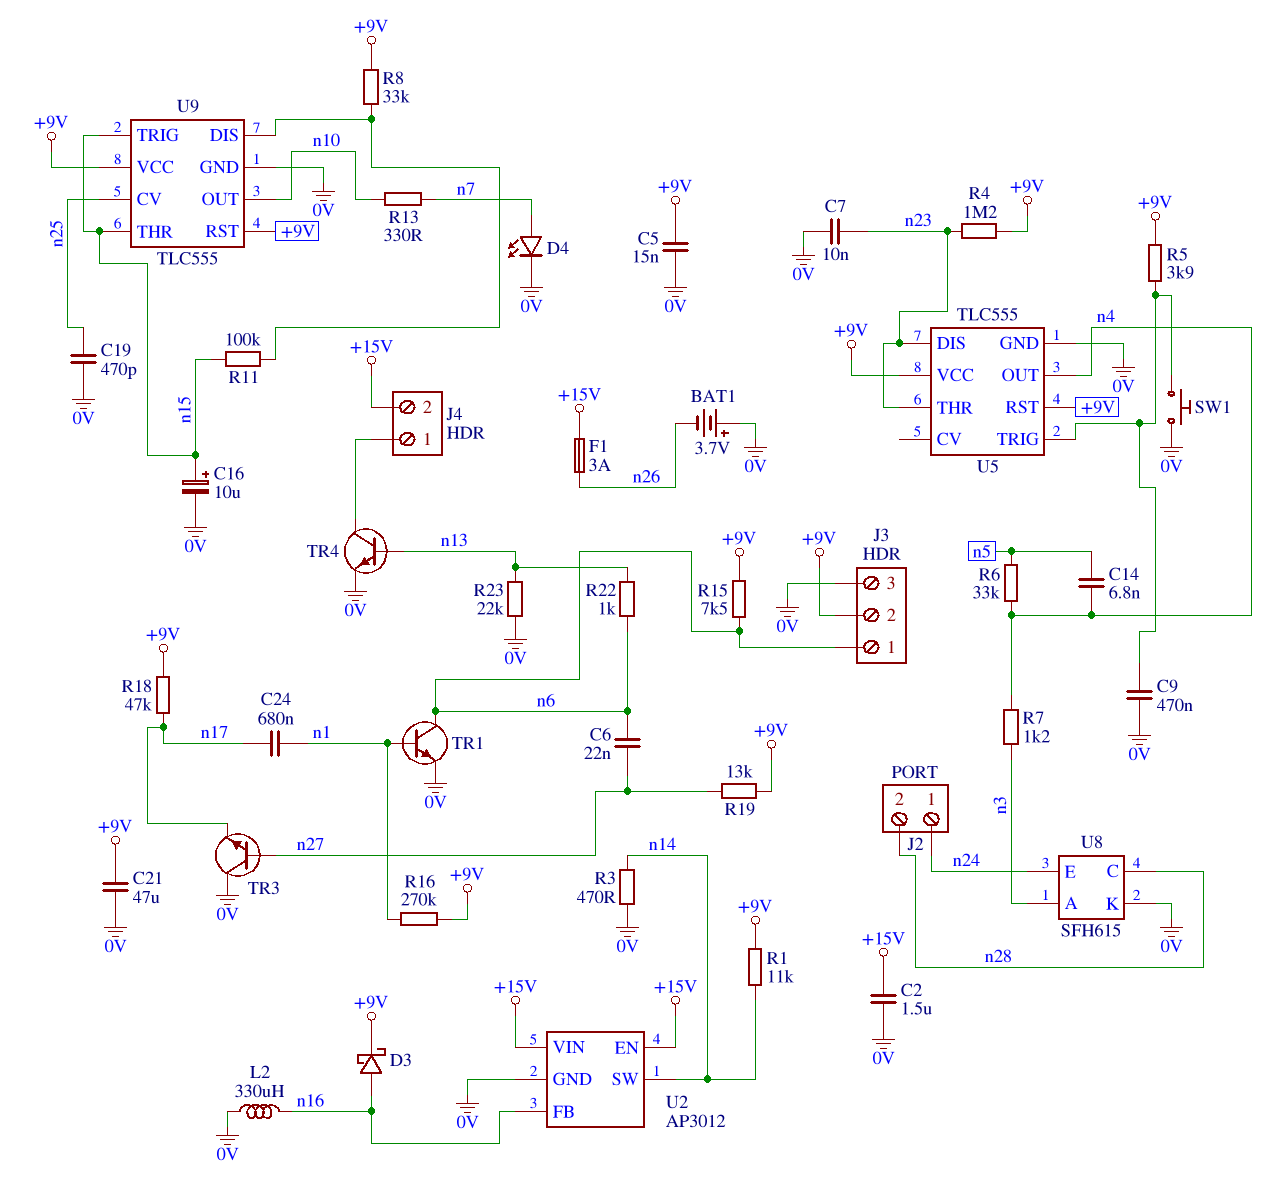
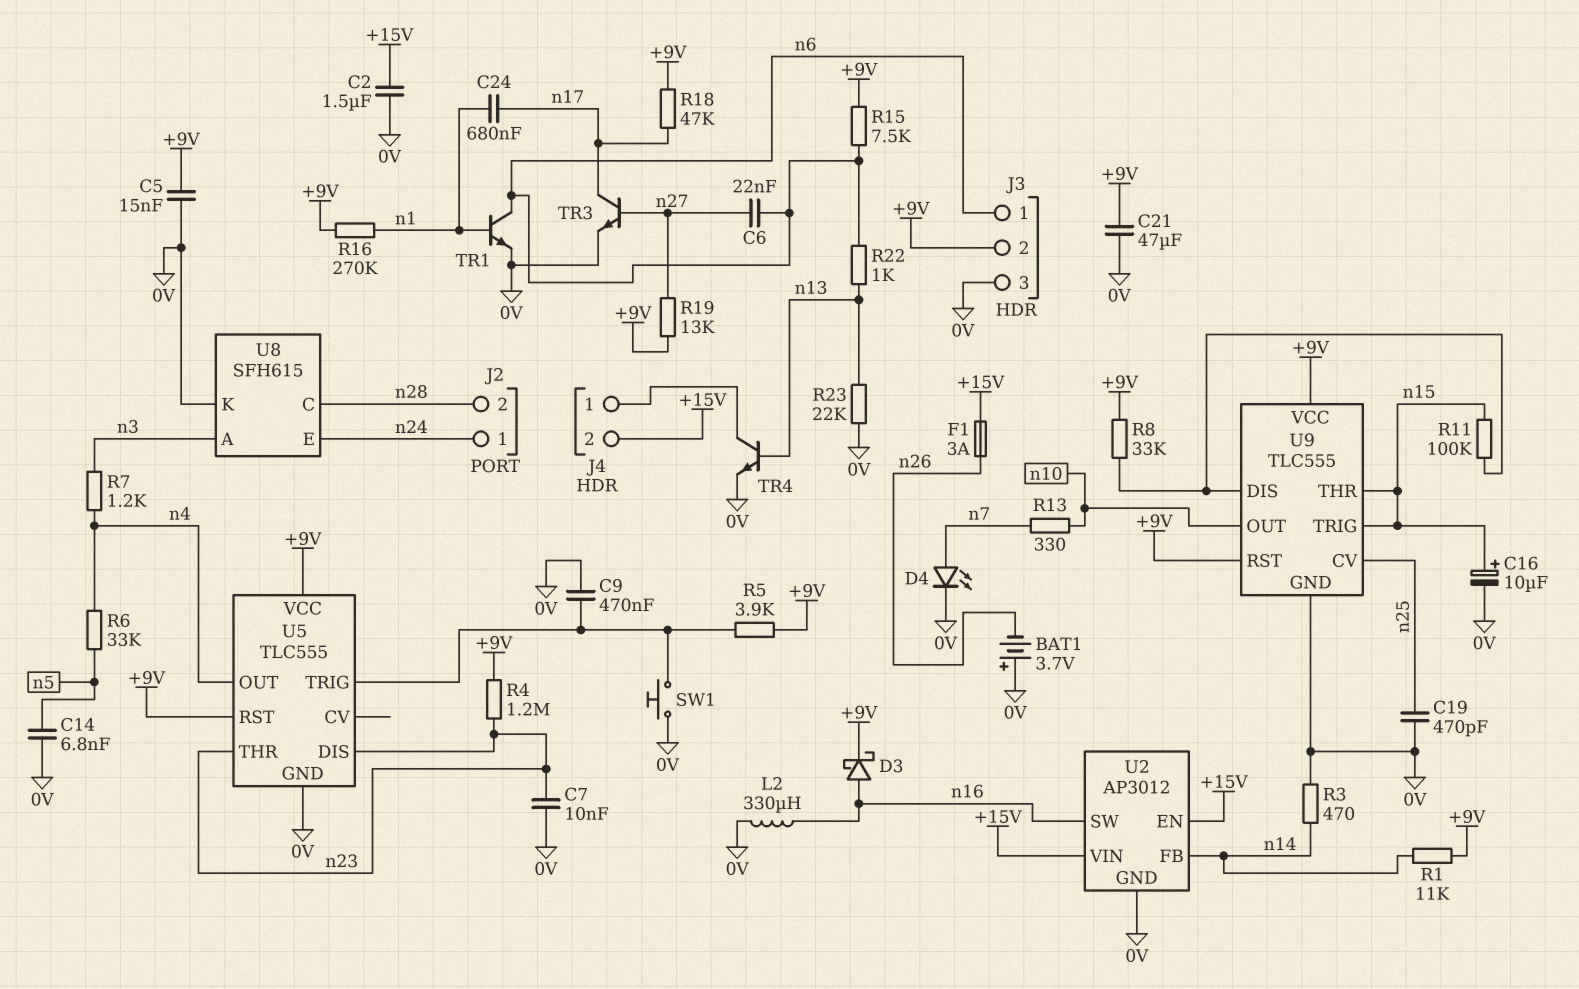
C14: 6.8nF (n4, n5) -> 6.8nF (0V, n5)
TR3: NPN (B n27, C 0V, E n17) -> NPN (B n27, C n17, E 0V)
U2 pin FB: n16 -> n14
U2 pin SW: n14 -> n16

